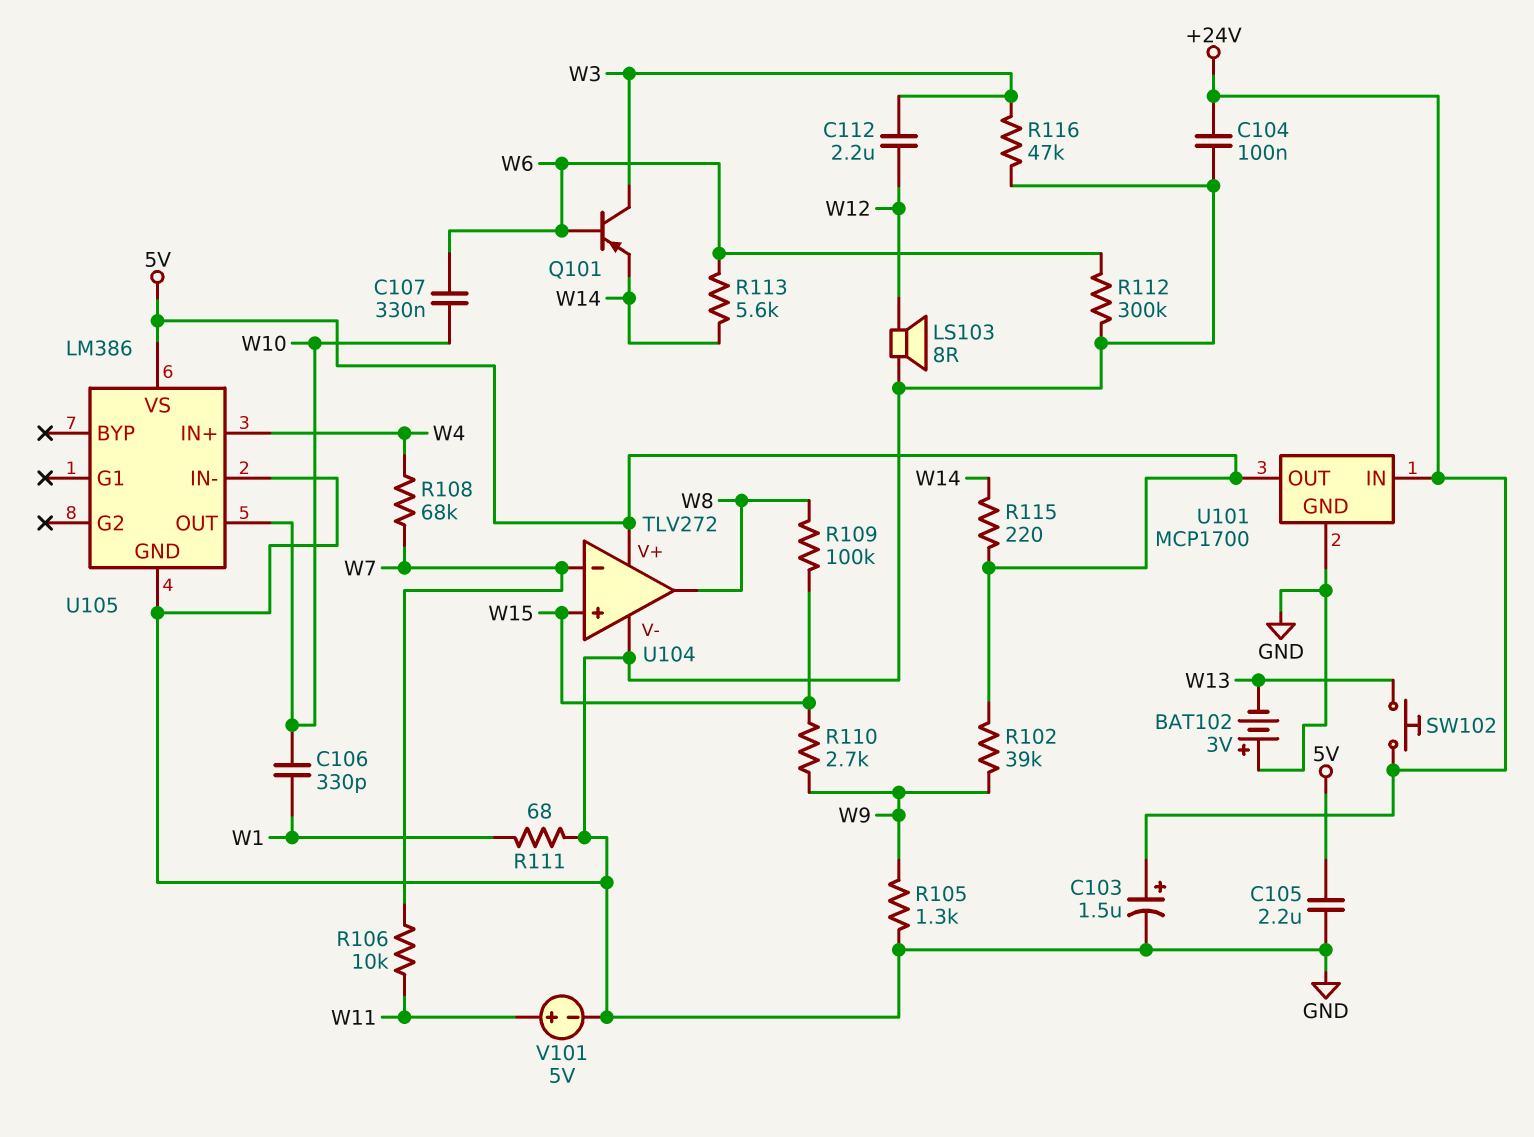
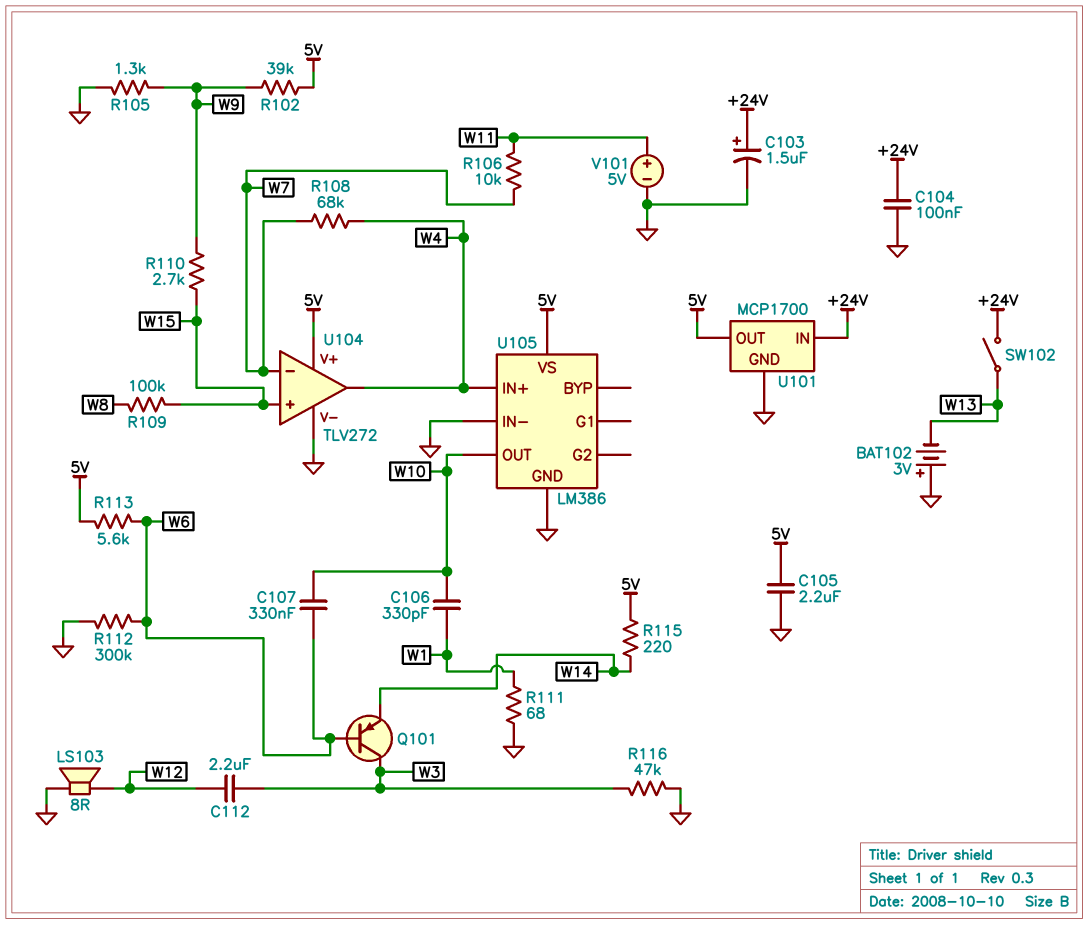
R113: 5.6k (W6, W14) -> 5.6k (5V, W6)
SW102: button (+24V, W13) -> switch (+24V, W13)
U104 pin out: W8 -> W4

